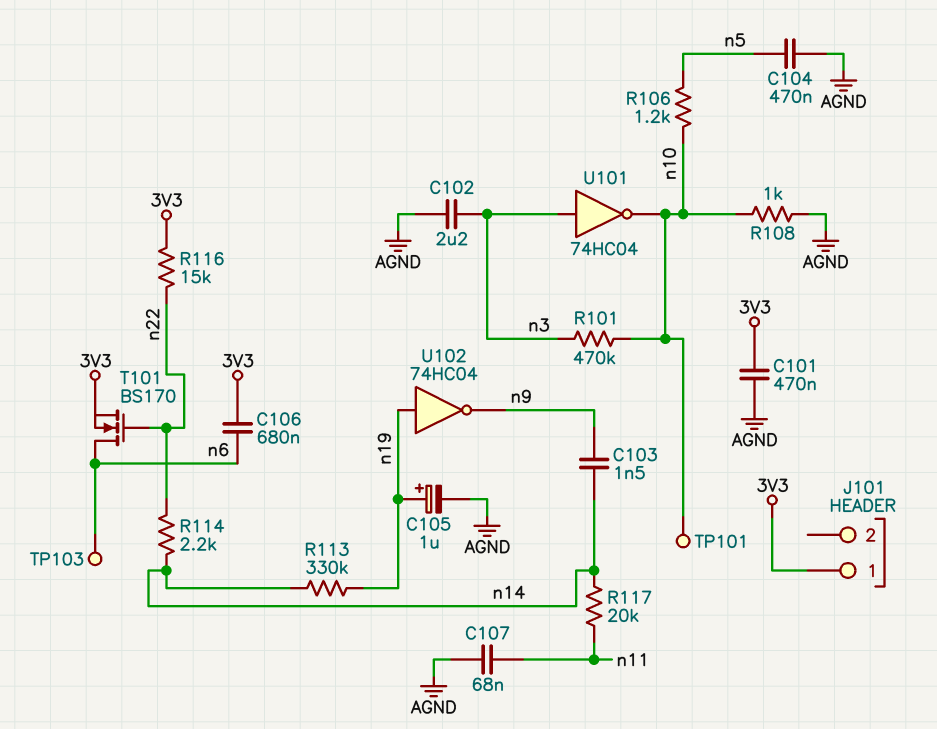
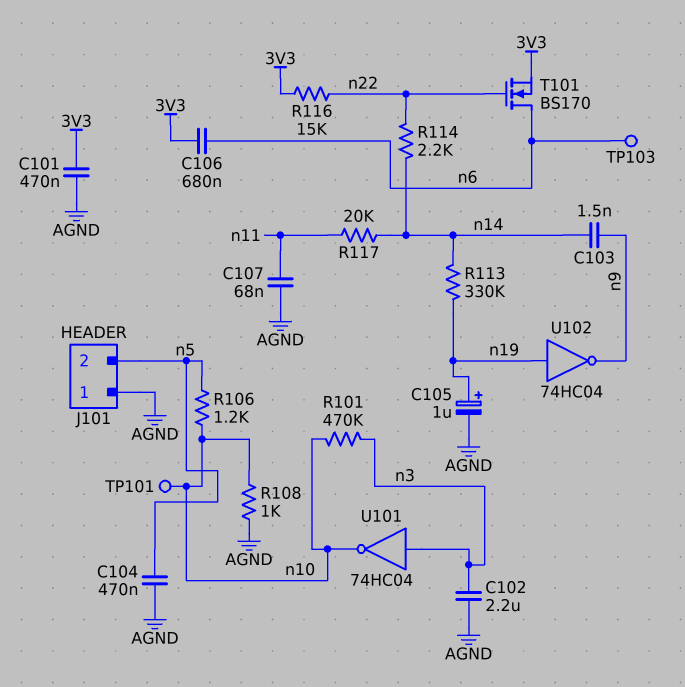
J101 pin 1: 3V3 -> AGND
J101 pin 2: none -> n5

